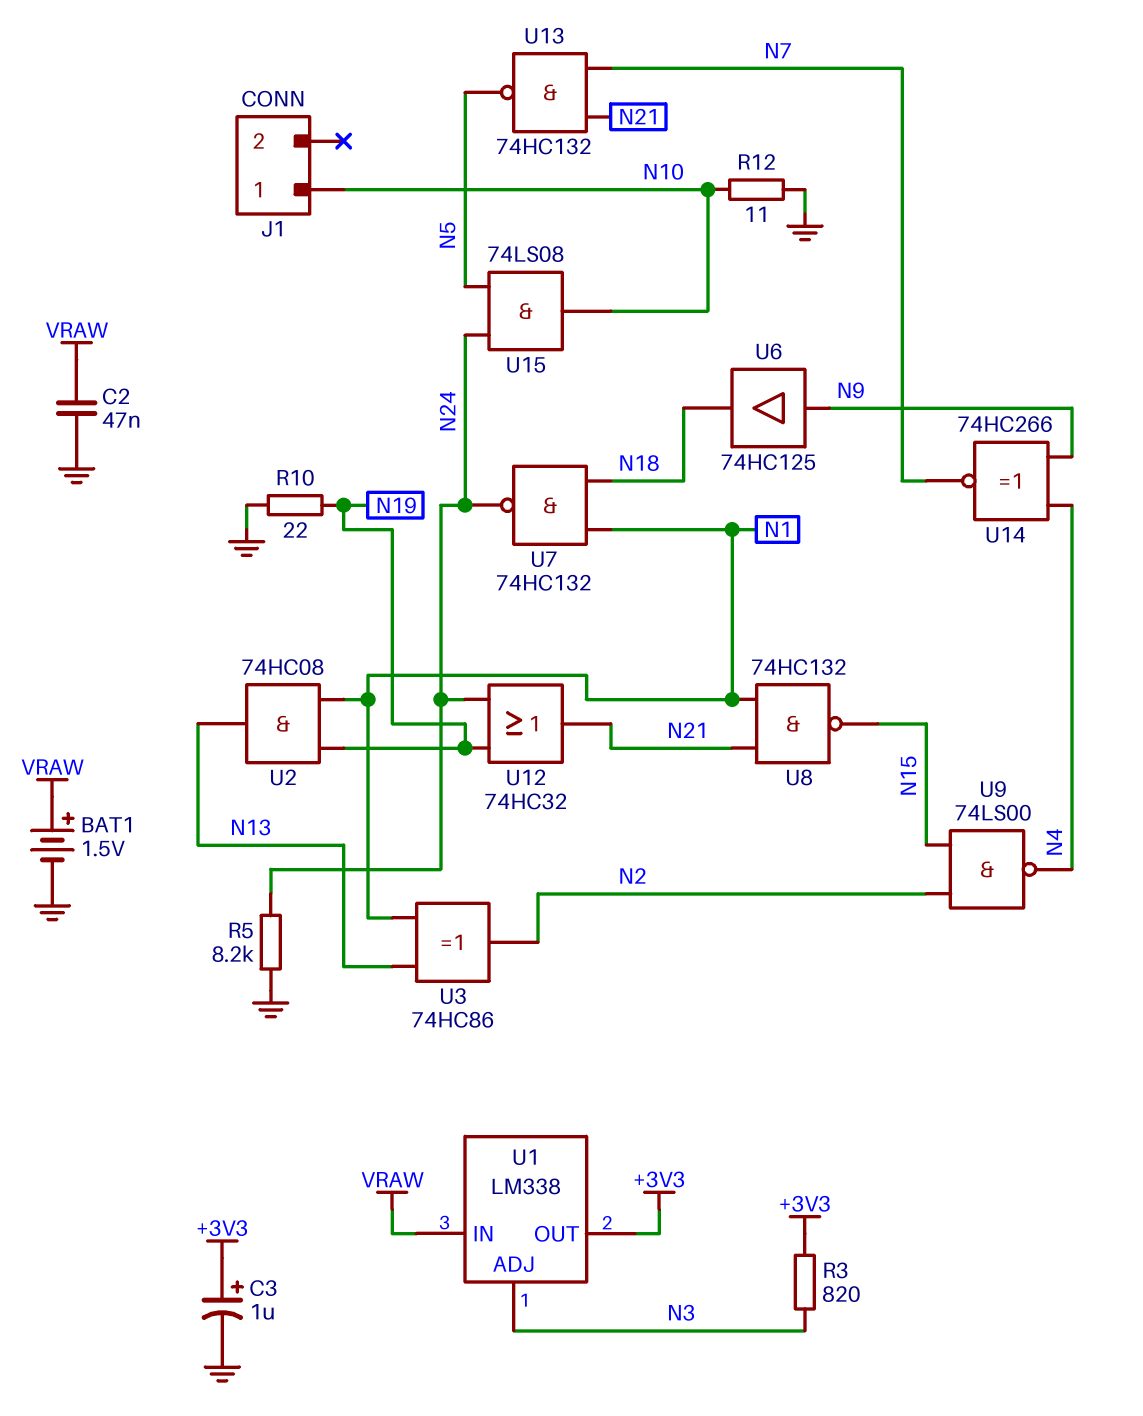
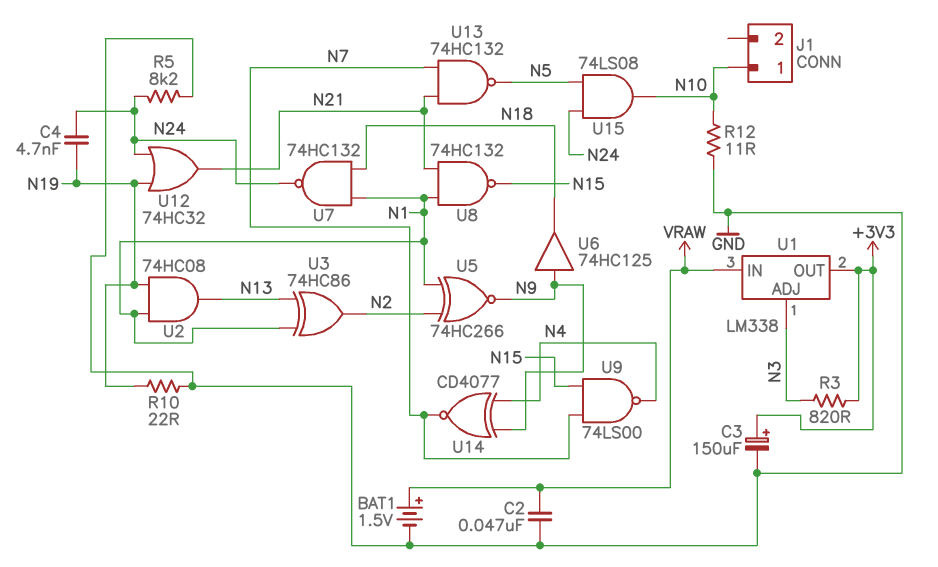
C3: 1uF (plus +3V3, minus GND) -> 150uF (plus +3V3, minus GND)
C4: none -> 4.7nF (N19, N24)
U5: none -> XNOR 74HC266 (in N1, in N2, out N9)
U9: NAND 74LS00 (in N2, in N15, out N4) -> NAND 74LS00 (in N7, in N15, out N4)
U14: XNOR 74HC266 (in N4, in N9, out N7) -> XNOR CD4077 (in N4, in N9, out N7)

